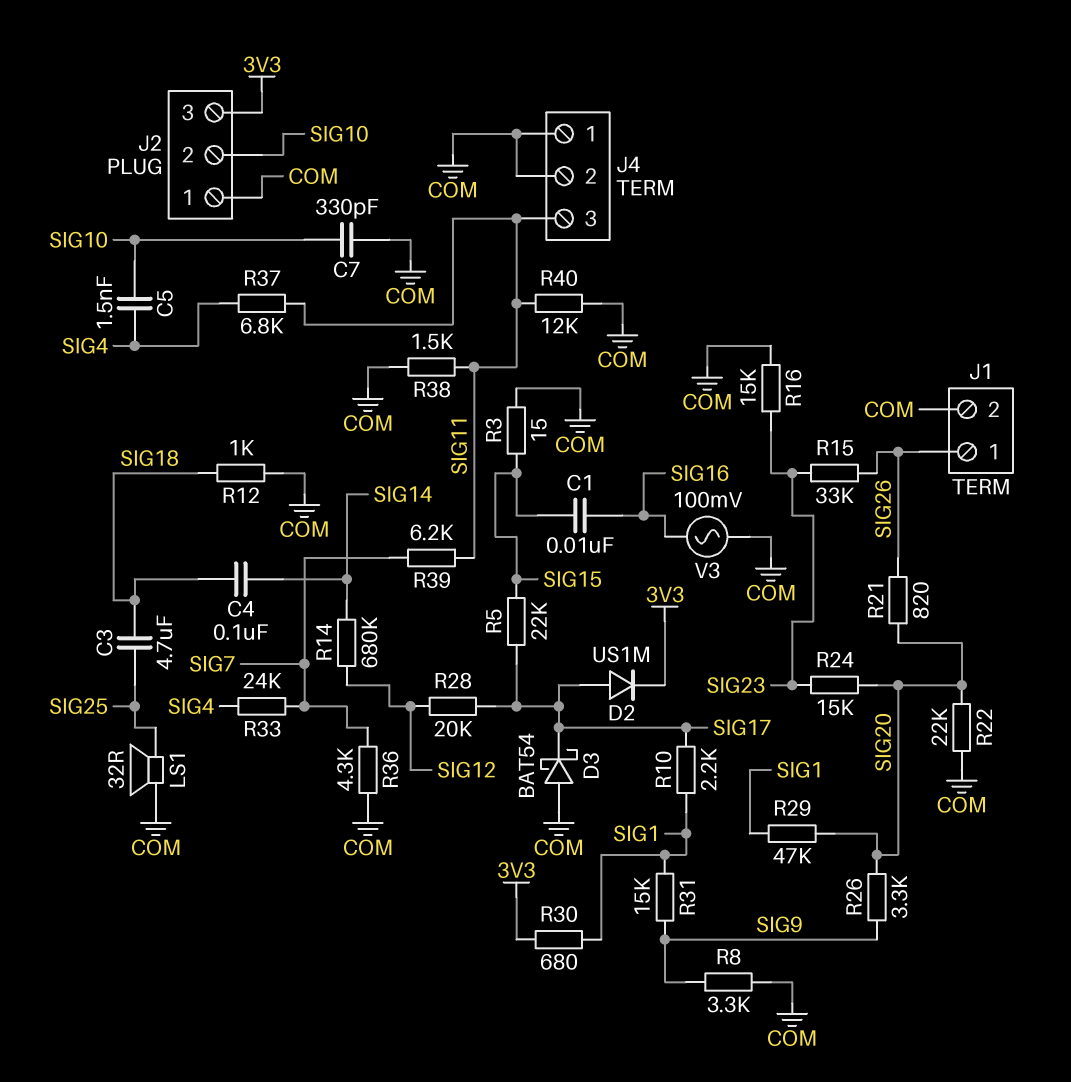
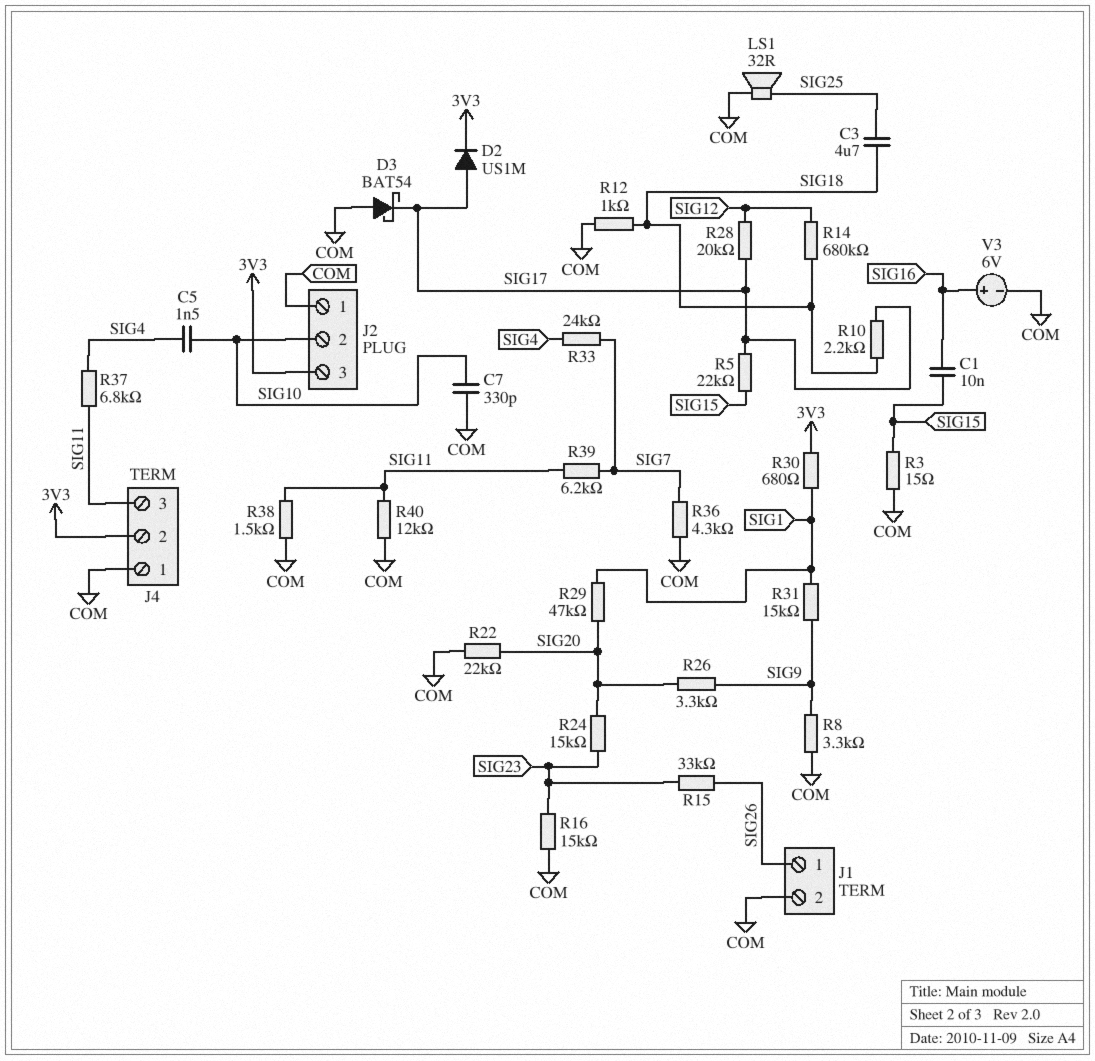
C4: 100nF (SIG14, SIG18) -> none
J4 pin 2: COM -> 3V3
R10: 2.2k (SIG1, SIG17) -> 2.2k (SIG17, SIG18)
R14: 680k (SIG12, SIG14) -> 680k (SIG12, SIG18)
R21: 820 (SIG20, SIG26) -> none
V3: AC 100mV (COM, SIG16) -> 6V (plus SIG16, minus COM)

